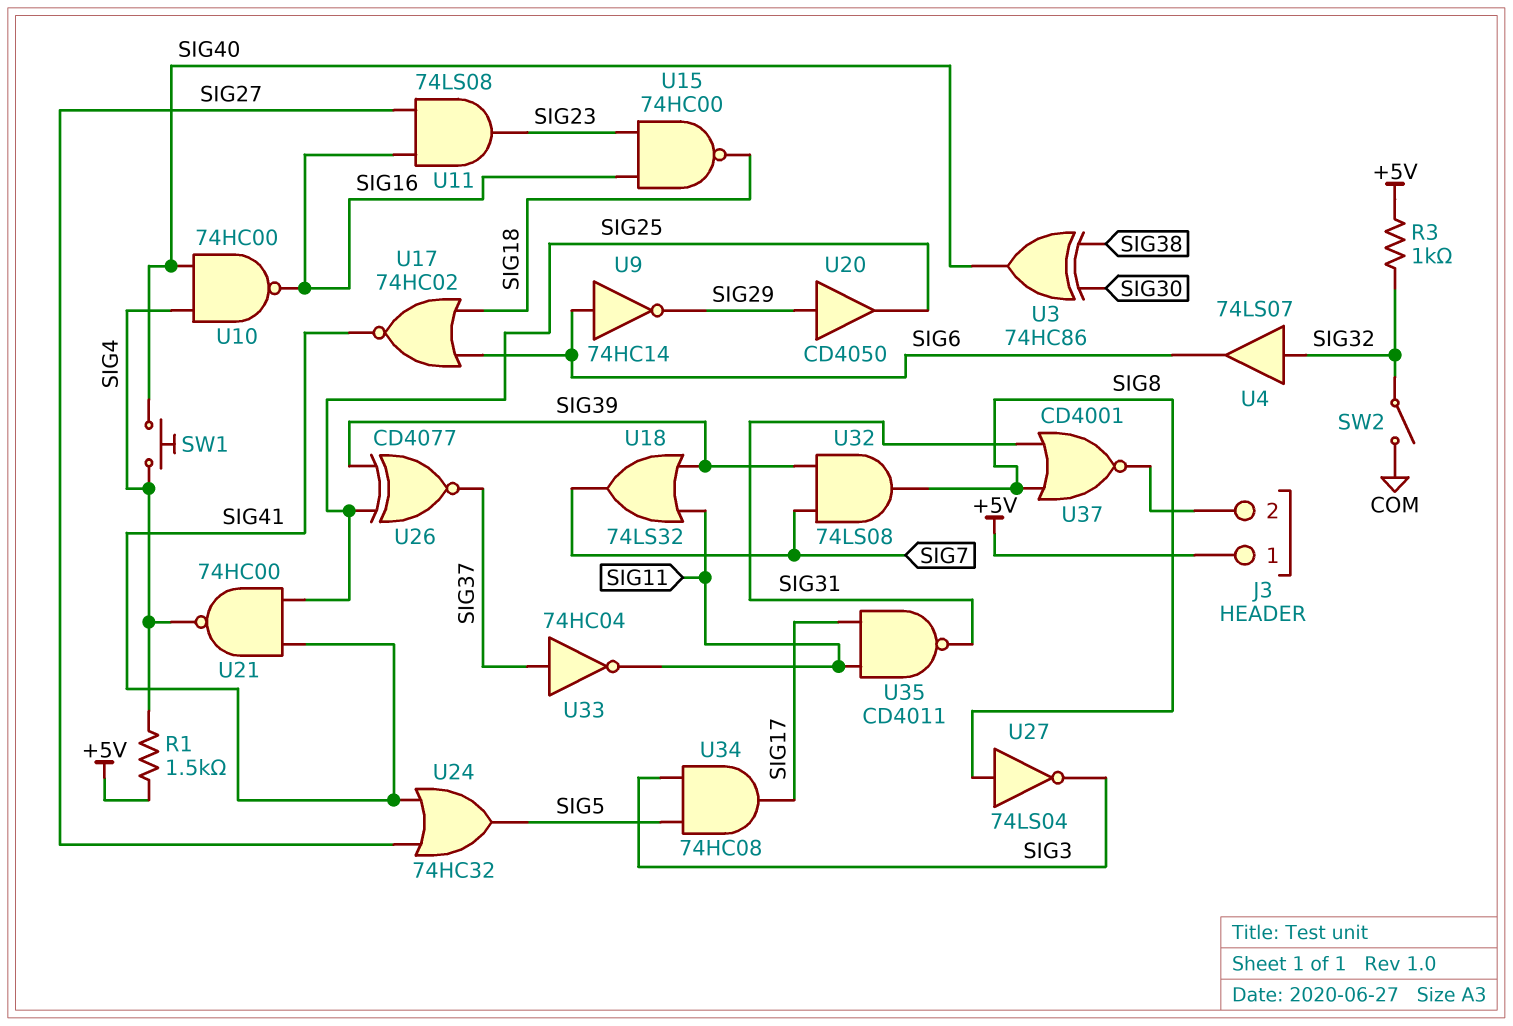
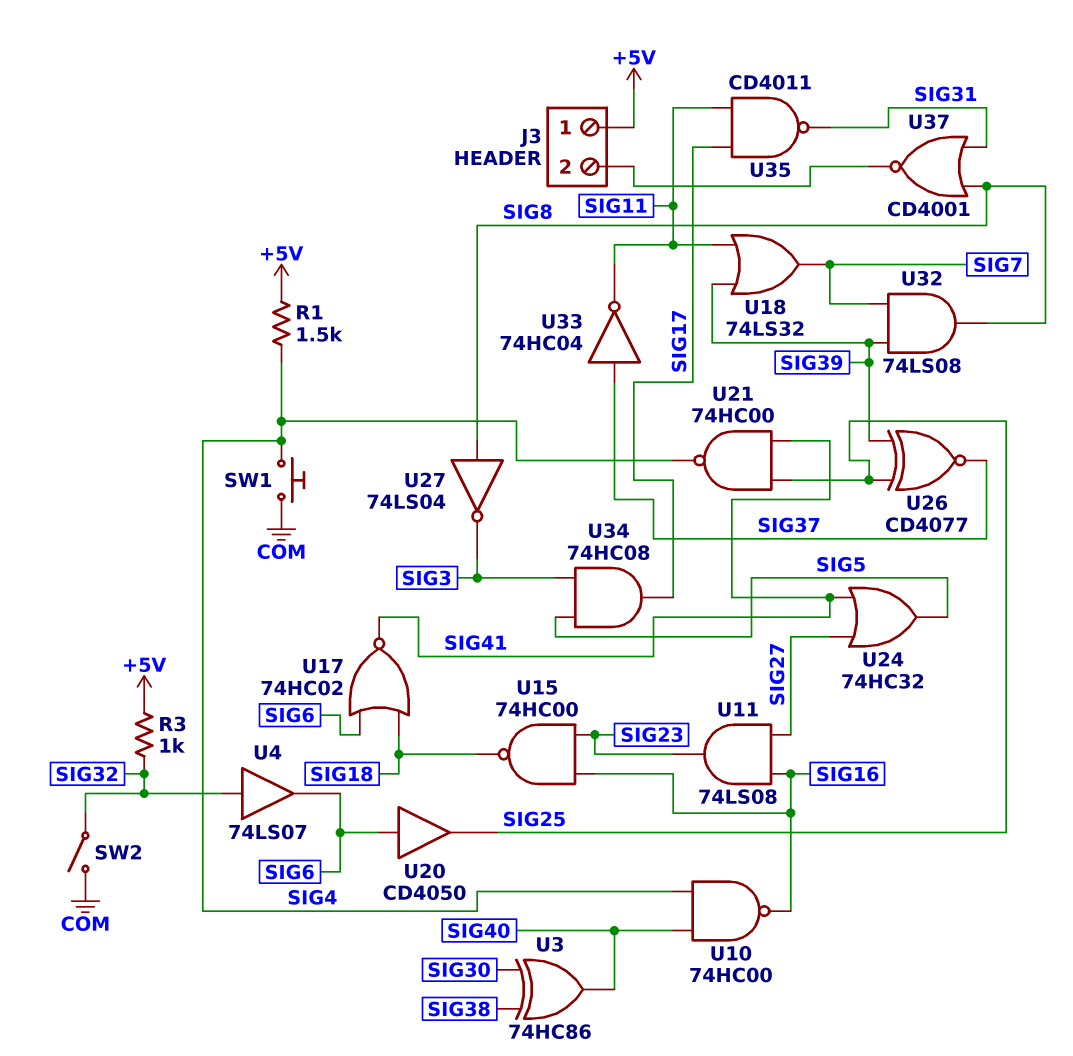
SW1: button (SIG4, SIG40) -> button (COM, SIG4)
U9: NOT 74HC14 (in SIG6, out SIG29) -> none
U20: buffer CD4050 (in SIG29, out SIG25) -> buffer CD4050 (in SIG6, out SIG25)

